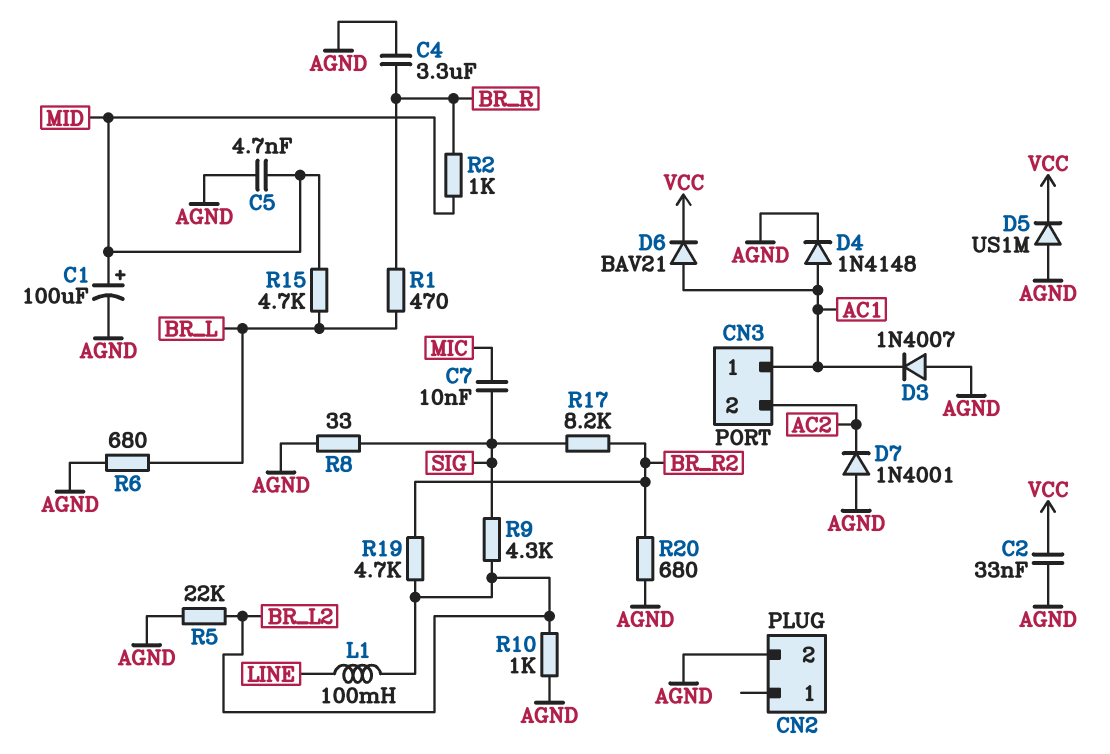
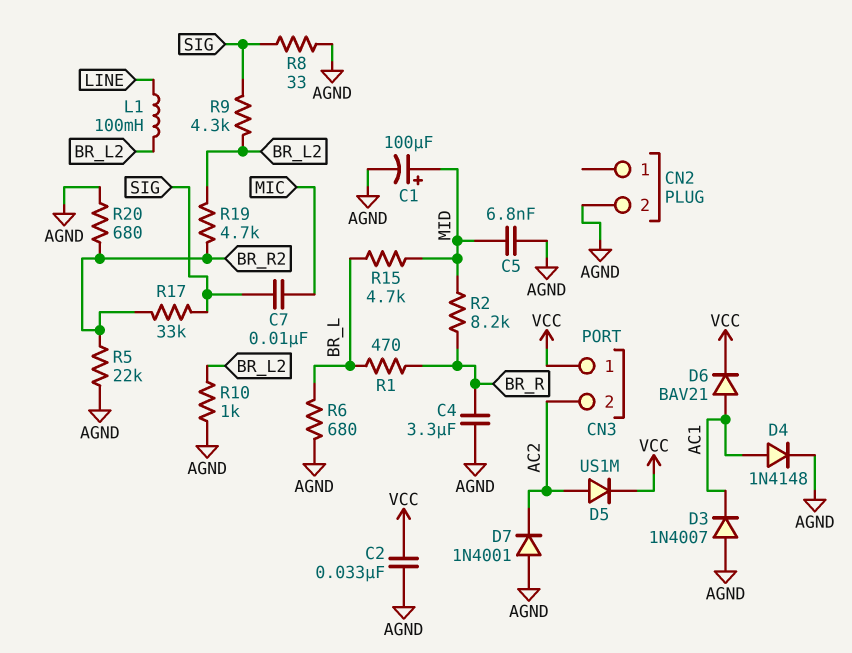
C5: 4.7nF (AGND, MID) -> 6.8nF (AGND, MID)
CN3 pin 1: AC1 -> VCC
D5: diode US1M (A AGND, K VCC) -> diode US1M (A AC2, K VCC)
R2: 1k (BR_R, MID) -> 8.2k (BR_R, MID)
R5: 22k (AGND, BR_L2) -> 22k (AGND, BR_R2)
R17: 8.2k (BR_R2, SIG) -> 33k (BR_R2, SIG)

